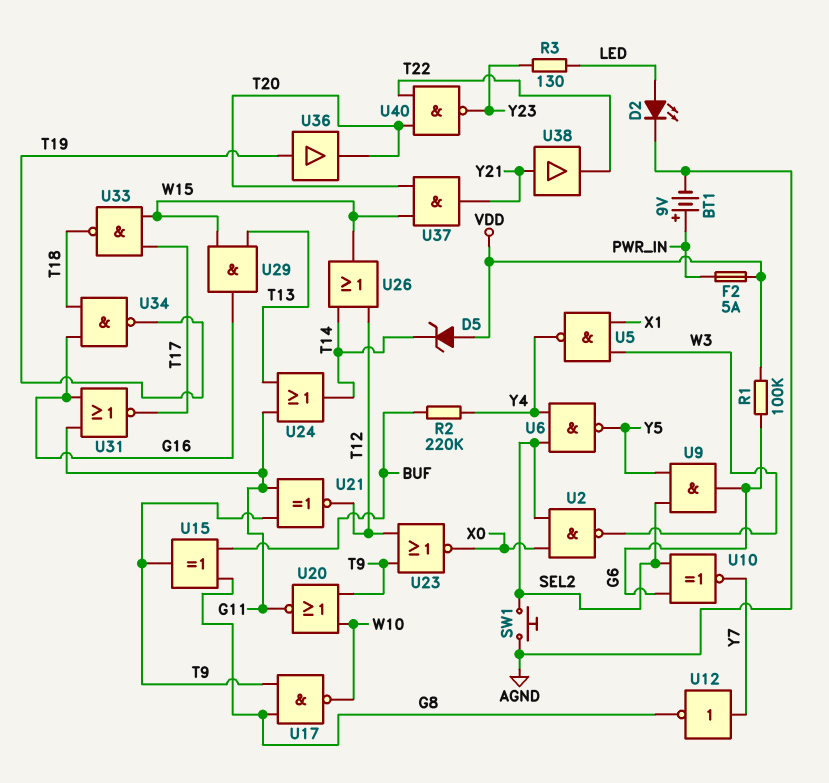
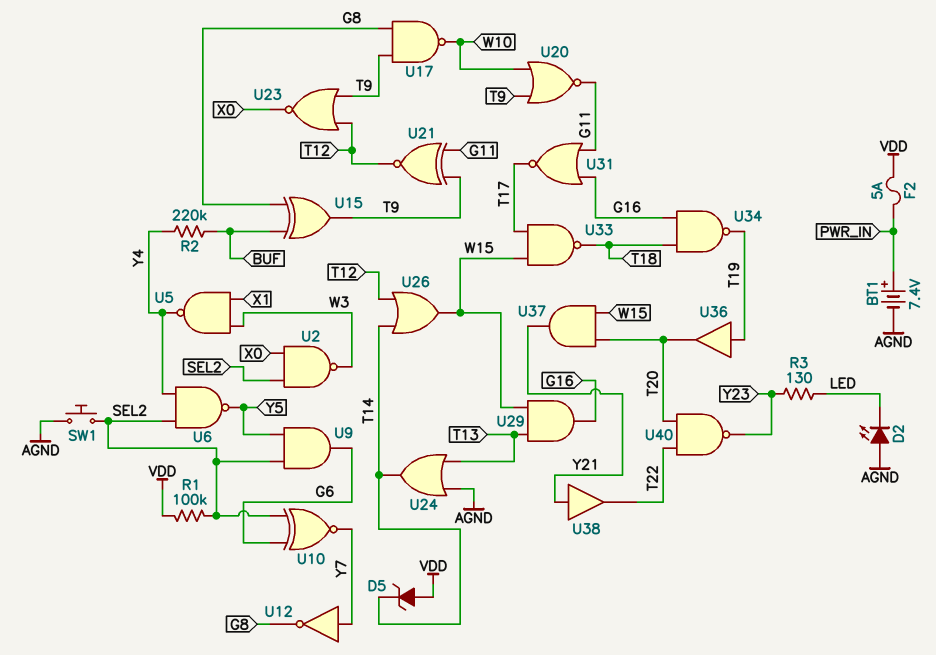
BT1: 9V (plus PWR_IN, minus AGND) -> 7.4V (plus PWR_IN, minus AGND)
D2: LED (A LED, K AGND) -> LED (A AGND, K LED)
R1: 100k (G6, VDD) -> 100k (SEL2, VDD)
U24: OR (in G11, in T13, out T14) -> OR (in AGND, in T13, out T14)

